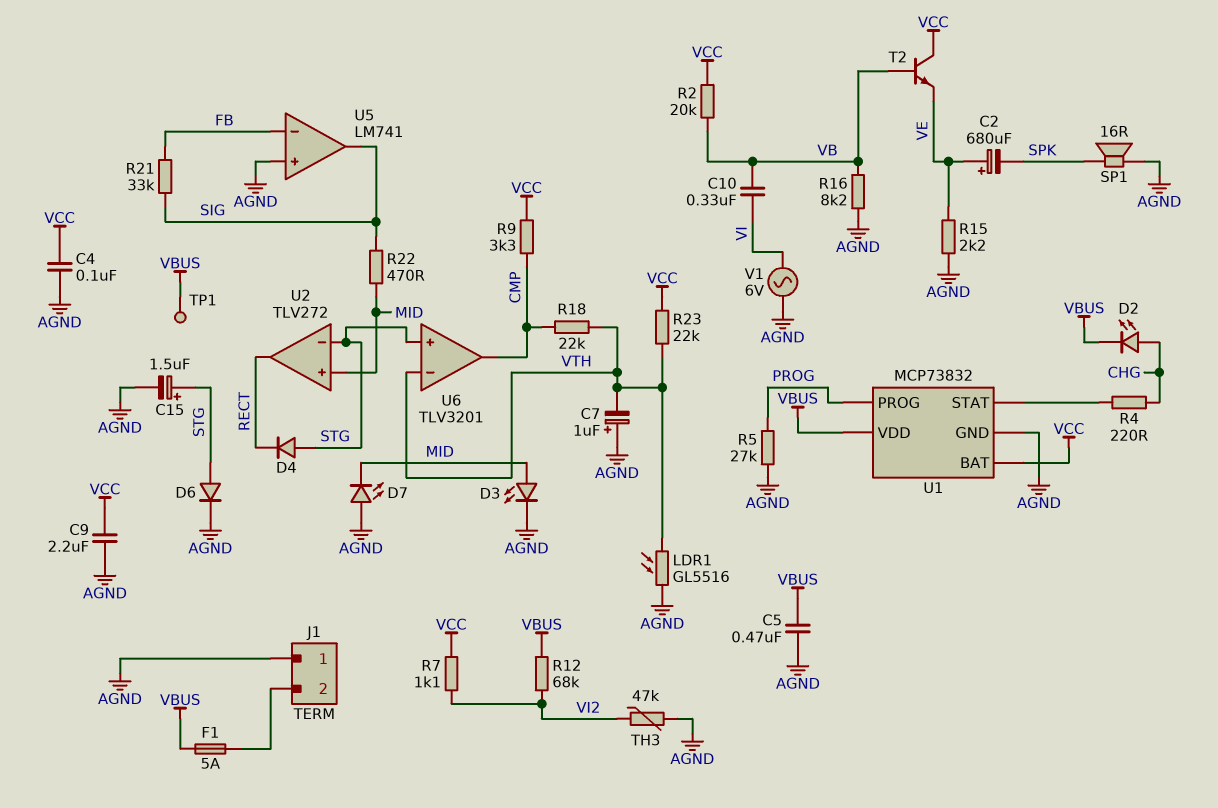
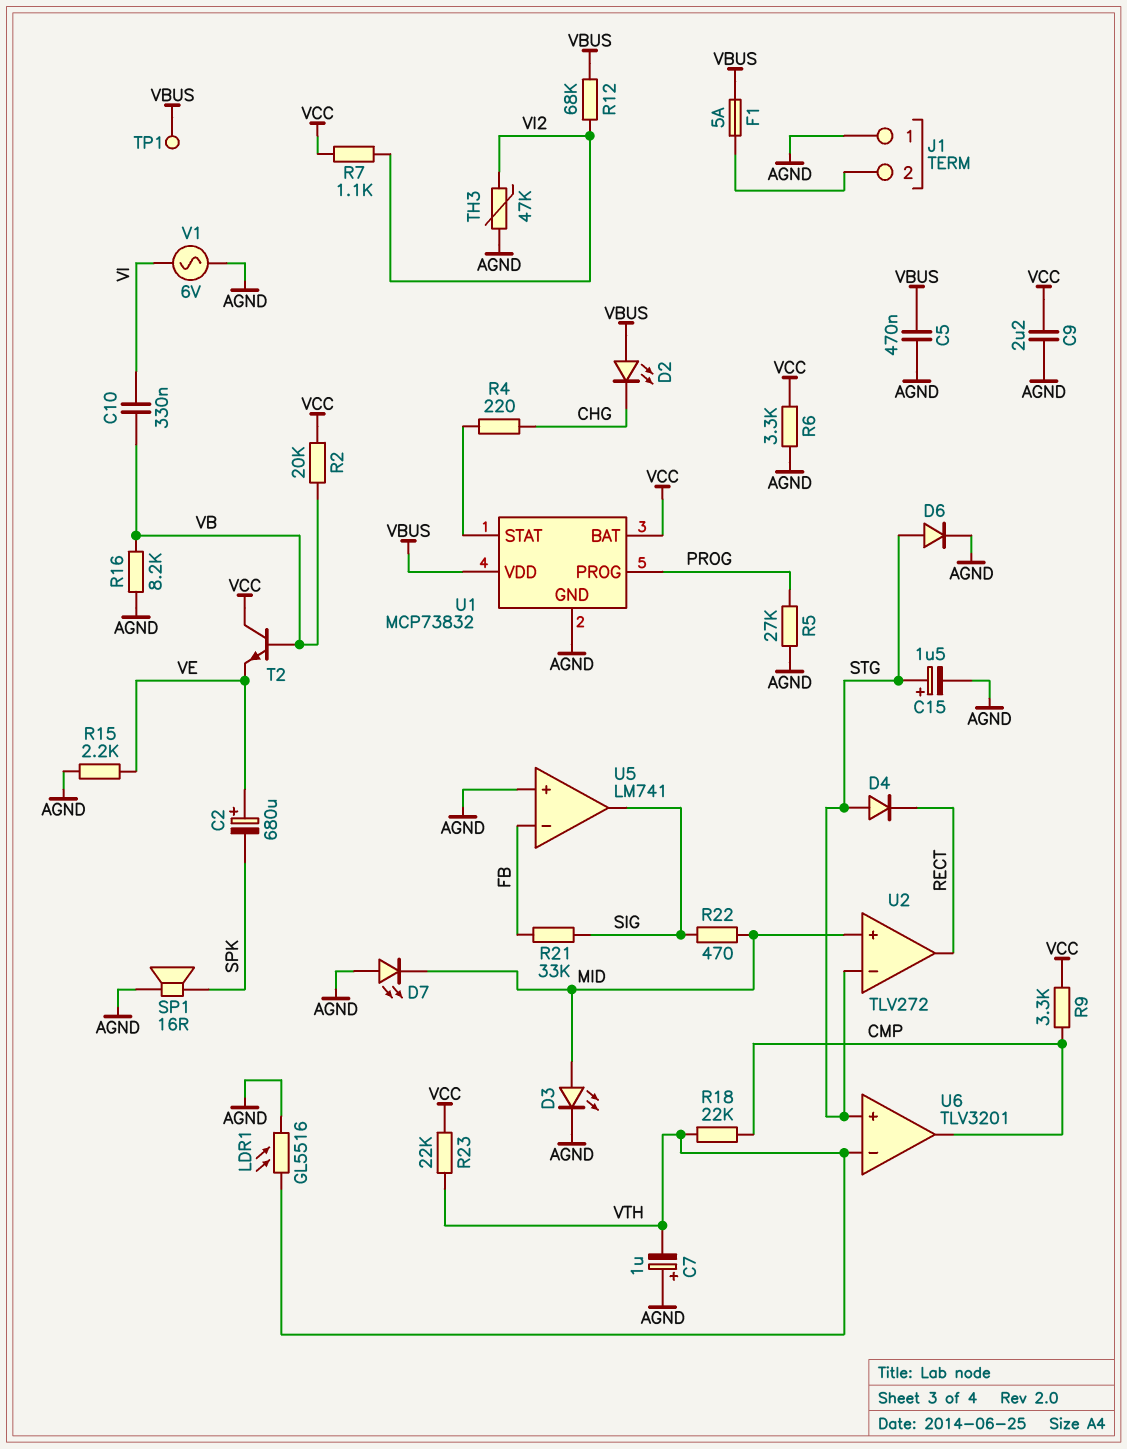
C4: 100nF (AGND, VCC) -> none
D2: LED (A CHG, K VBUS) -> LED (A VBUS, K CHG)
R6: none -> 3.3k (AGND, VCC)

